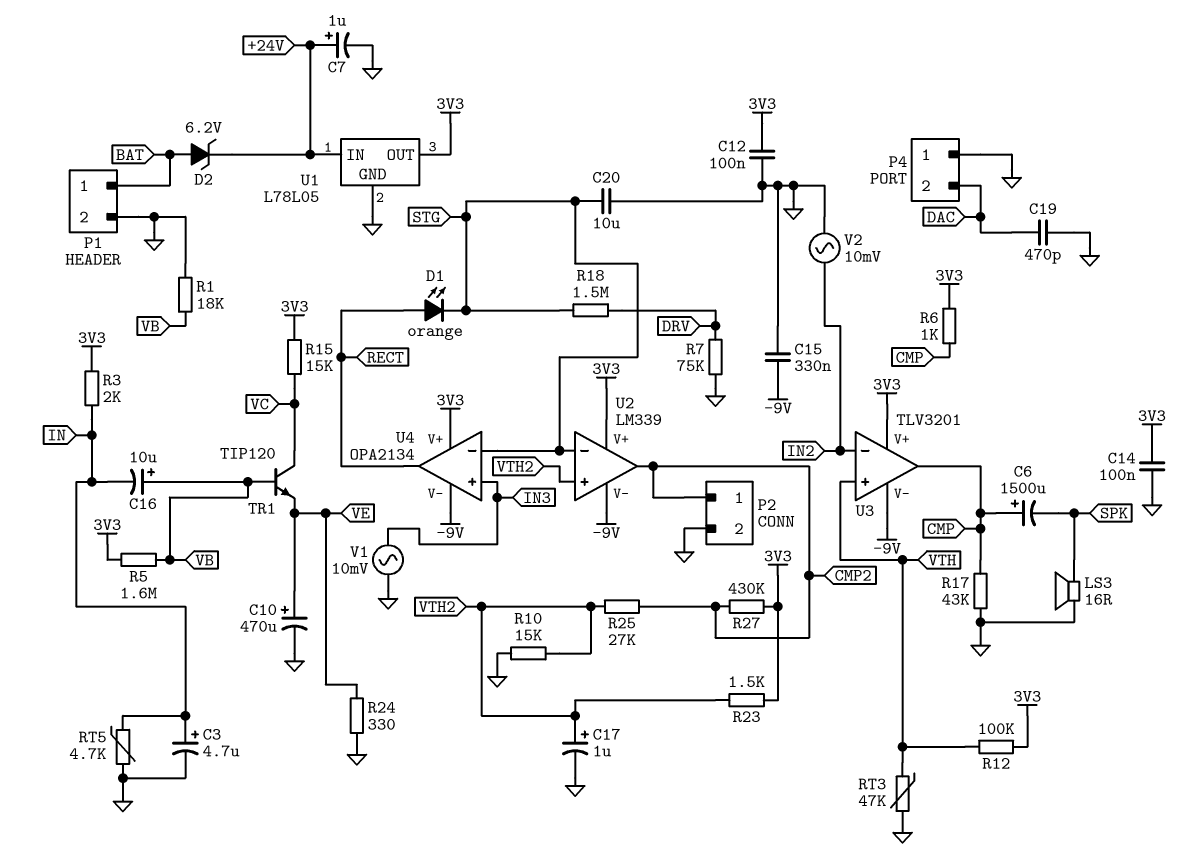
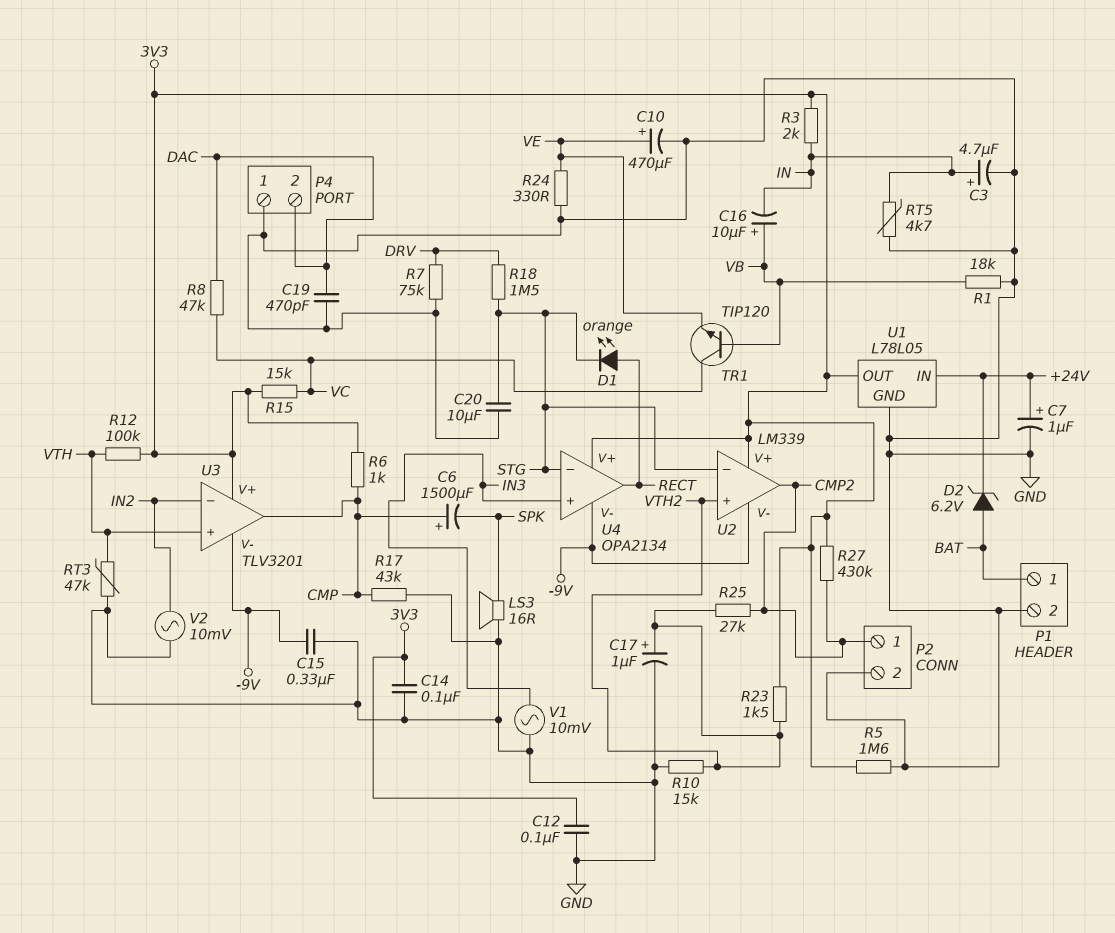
R5: 1.6M (3V3, VB) -> 1.6M (3V3, GND)
R8: none -> 47k (DAC, VC)

